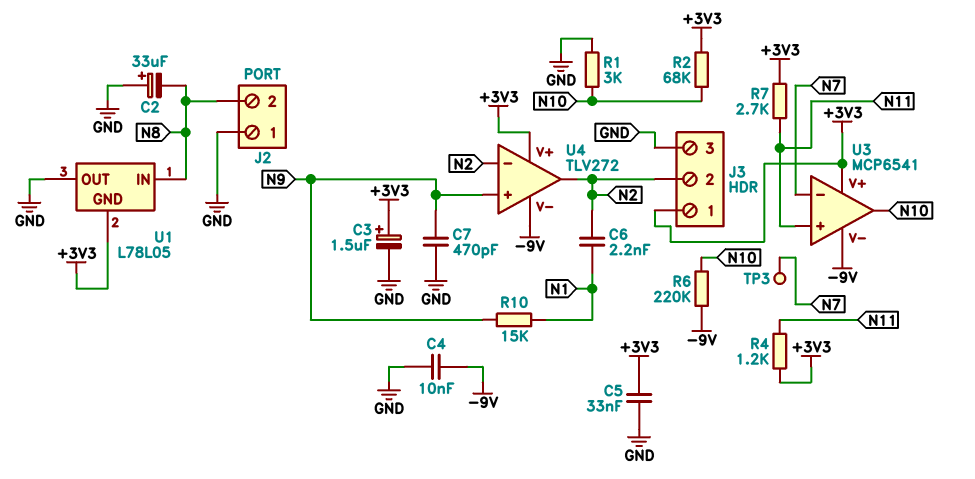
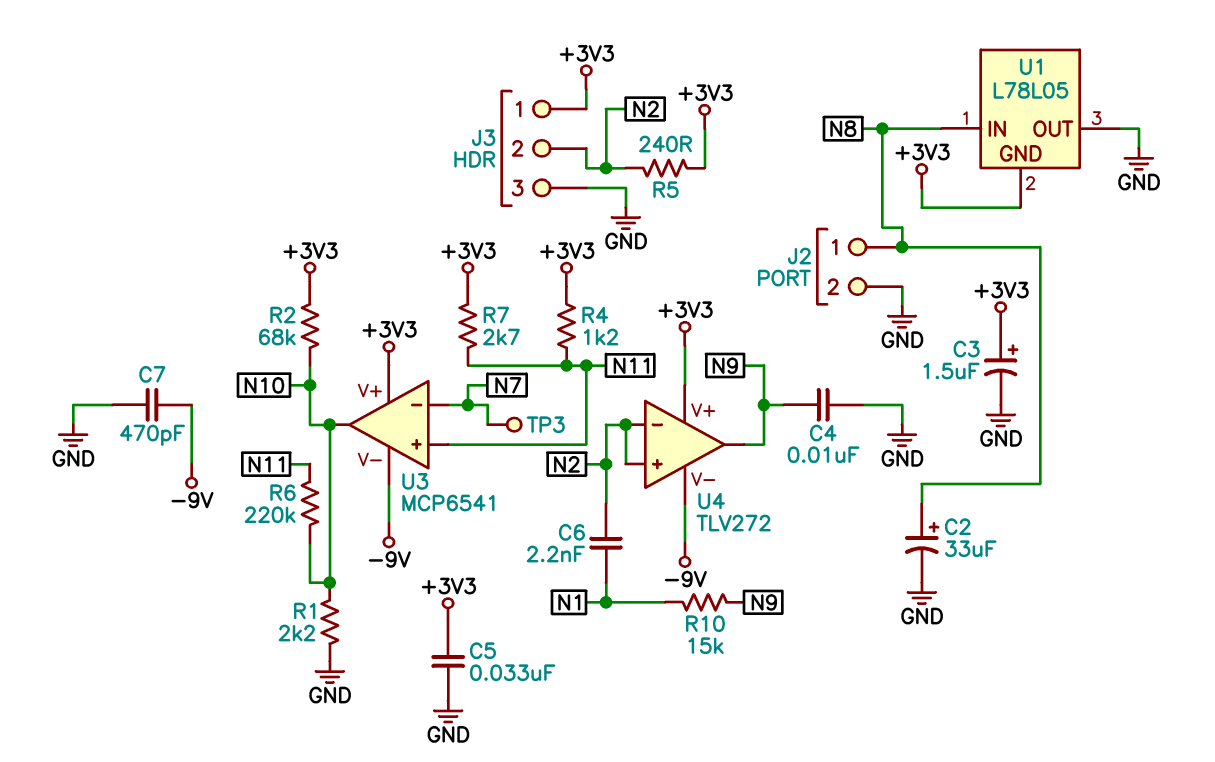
C2: 33uF (plus GND, minus N8) -> 33uF (plus N8, minus GND)
C4: 10nF (-9V, GND) -> 10nF (GND, N9)
C7: 470pF (GND, N9) -> 470pF (-9V, GND)
J2 pin 1: GND -> N8
J2 pin 2: N8 -> GND
R1: 3k (GND, N10) -> 2.2k (GND, N10)
R5: none -> 240 (+3V3, N2)
R6: 220k (-9V, N10) -> 220k (N10, N11)
U4 pin in+: N9 -> N2
U4 pin out: N2 -> N9

